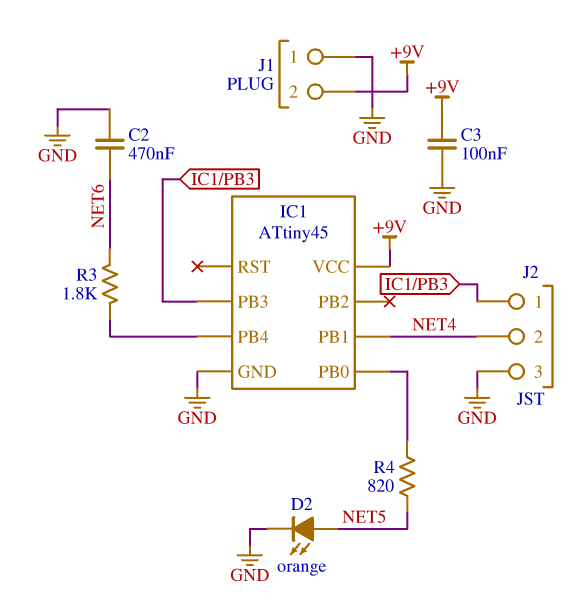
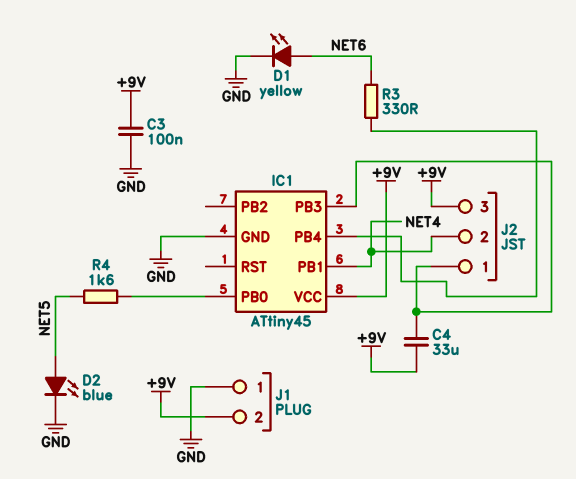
C2: 470nF (GND, NET6) -> none
C4: none -> 33uF (+9V, IC1/PB3)
D1: none -> LED yellow (A NET6, K GND)
D2: LED orange (A NET5, K GND) -> LED blue (A NET5, K GND)
J2 pin 3: GND -> +9V
R3: 1.8k (IC1/PB4, NET6) -> 330 (IC1/PB4, NET6)
R4: 820 (IC1/PB0, NET5) -> 1.6k (IC1/PB0, NET5)

